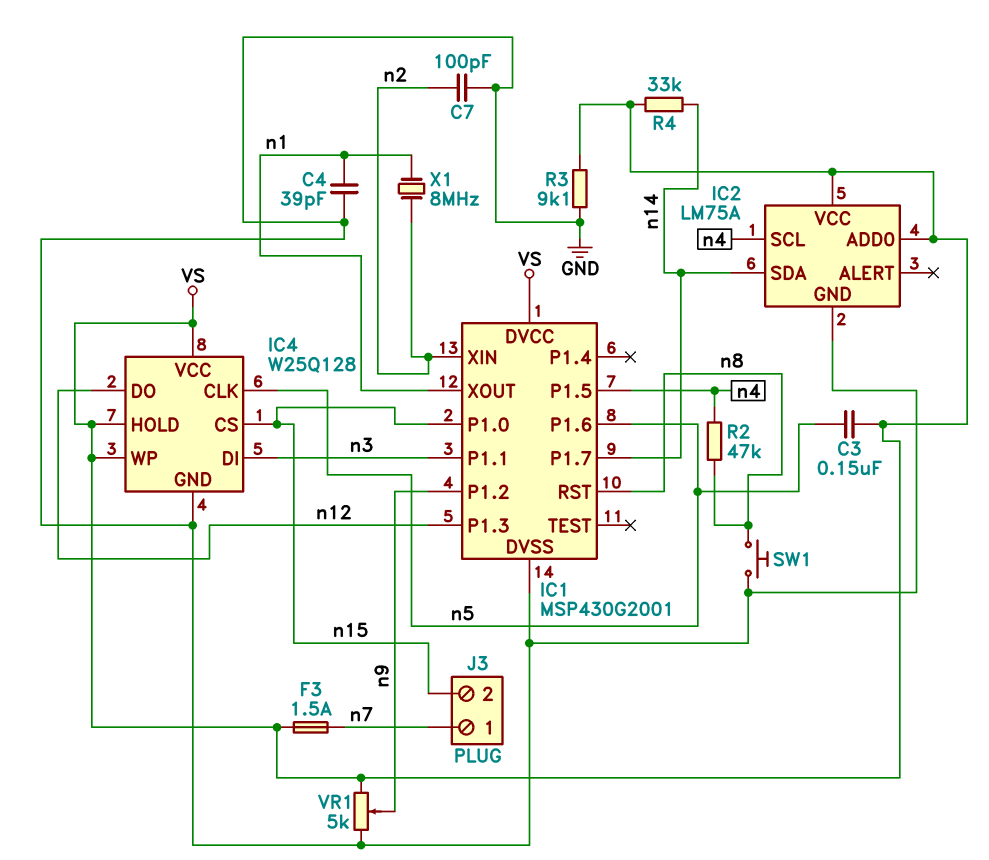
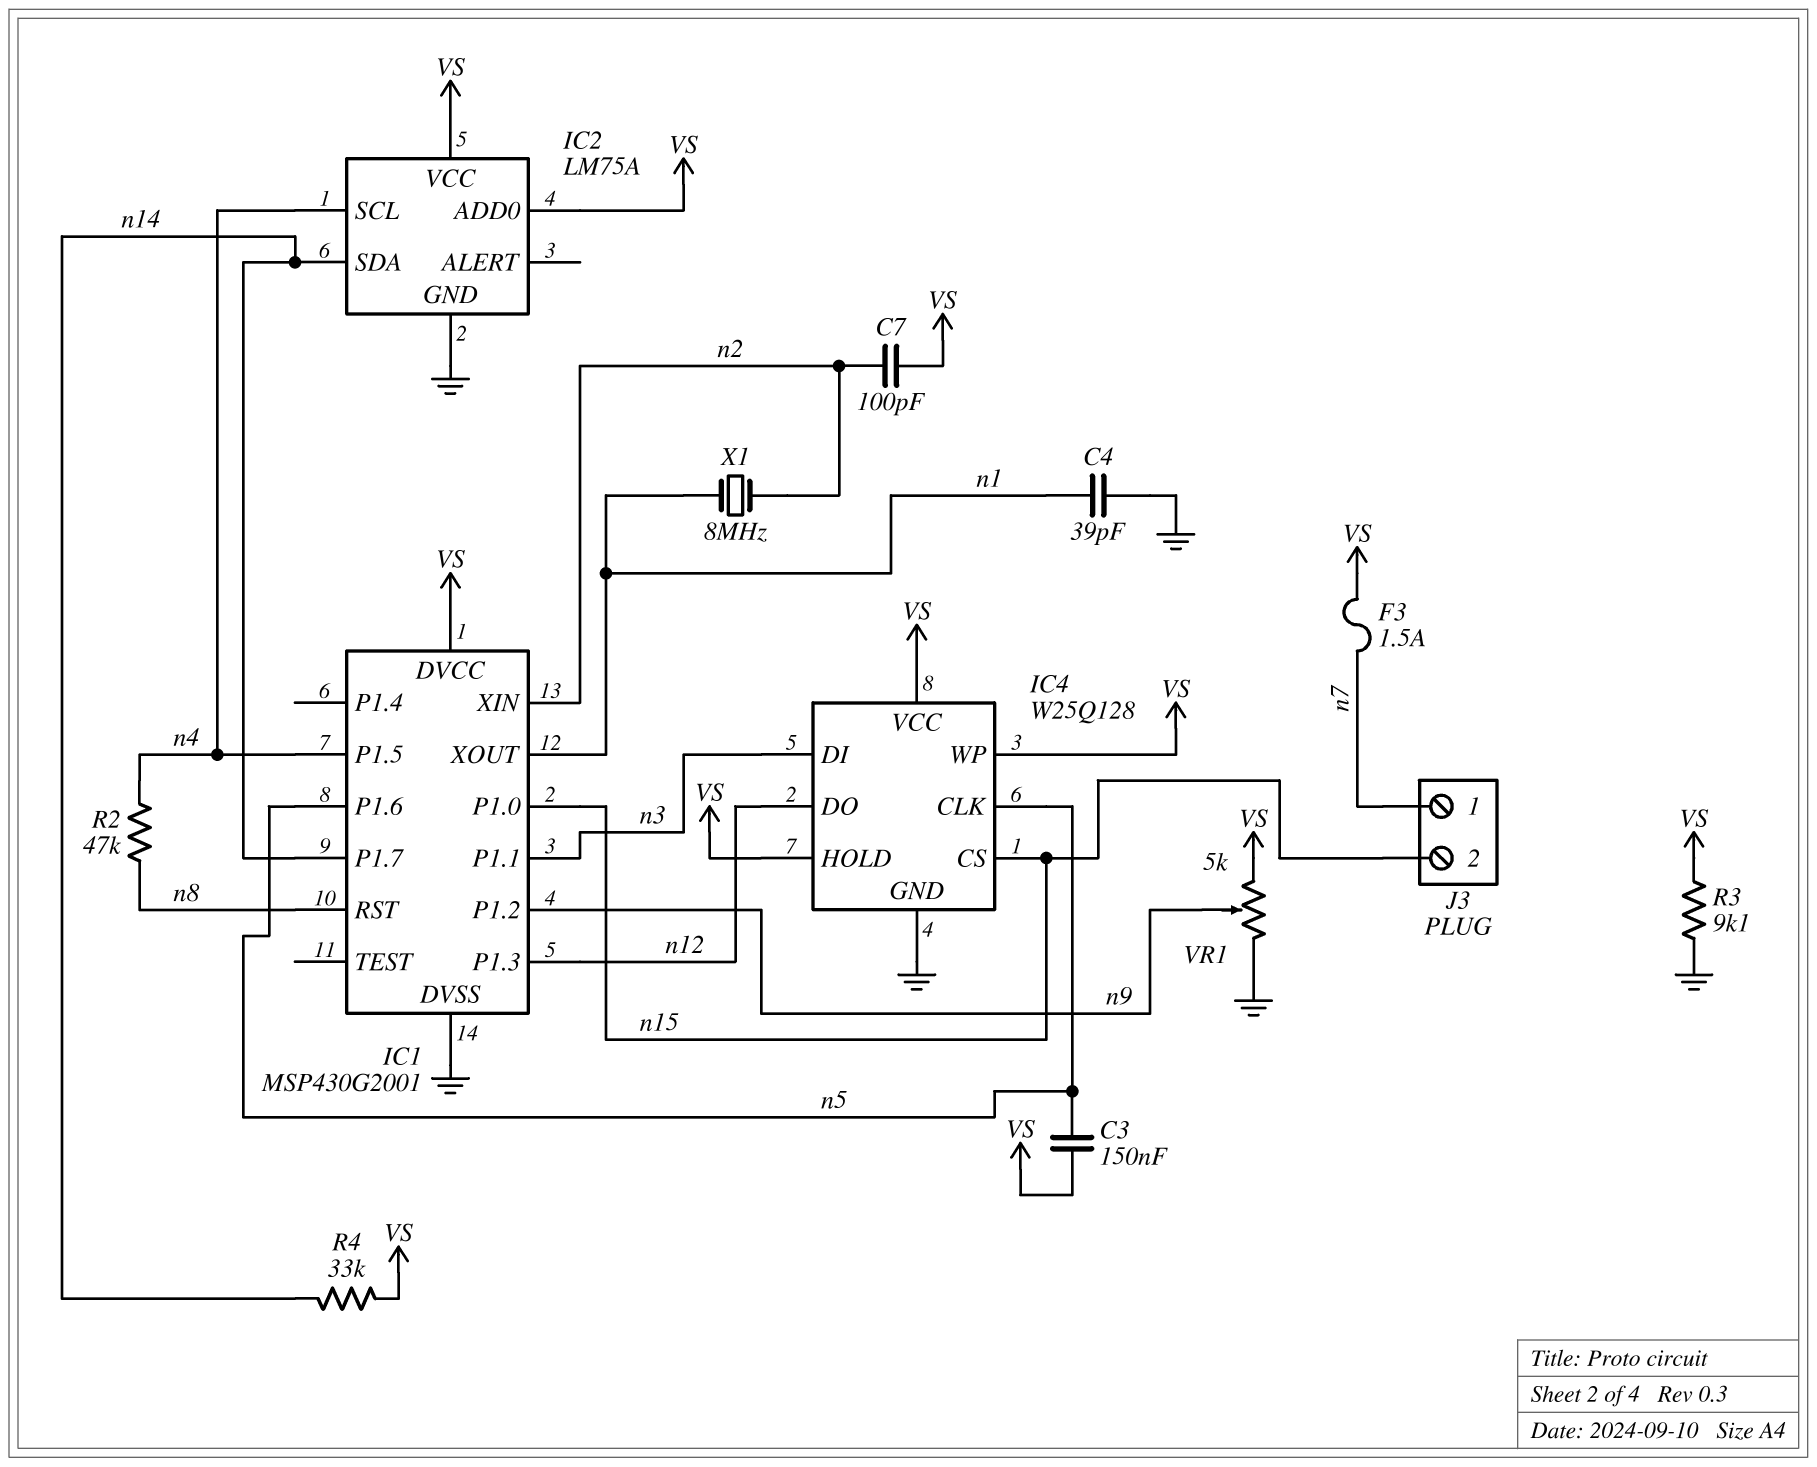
C7: 100pF (GND, n2) -> 100pF (VS, n2)
SW1: button (GND, n8) -> none

